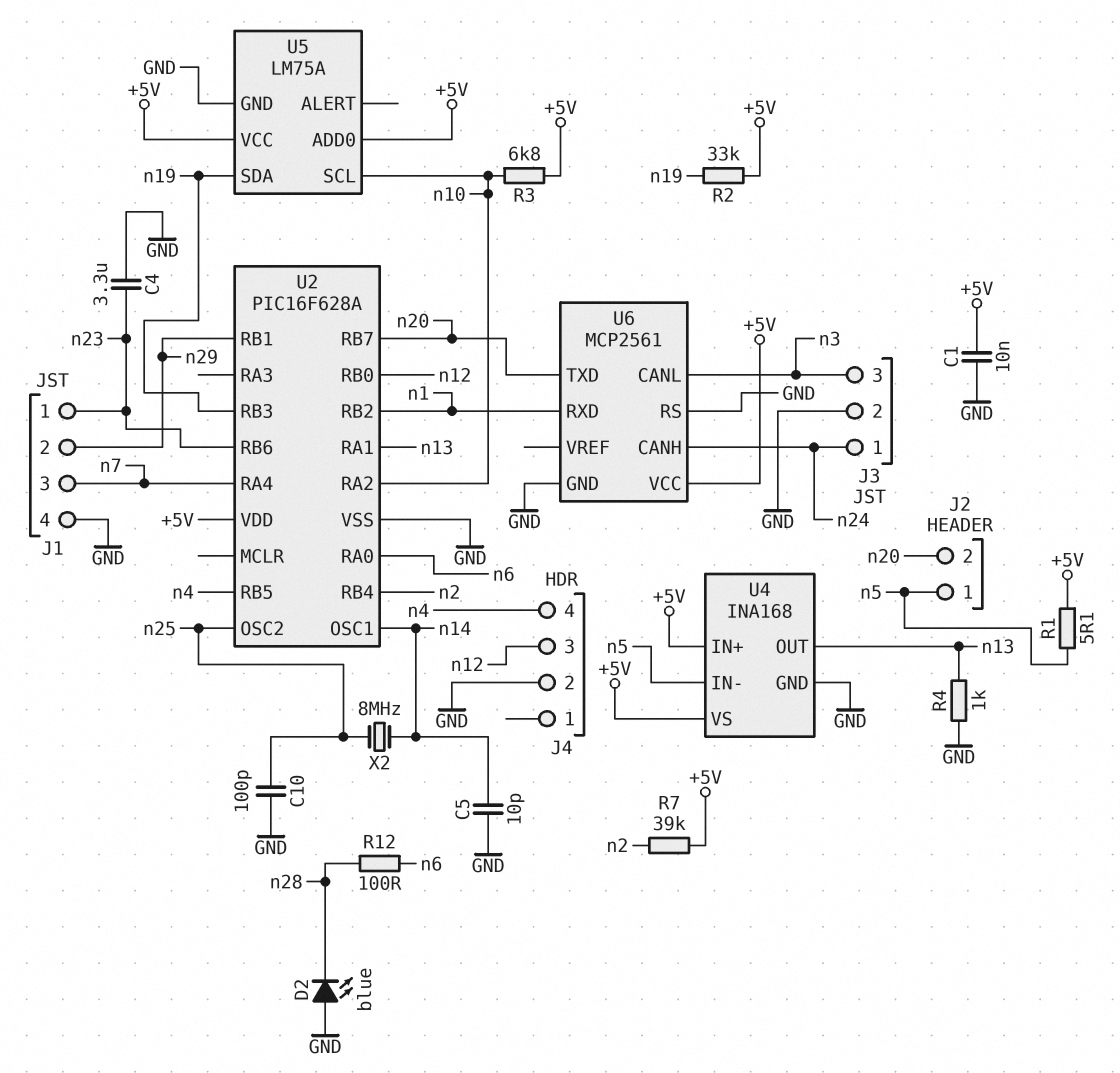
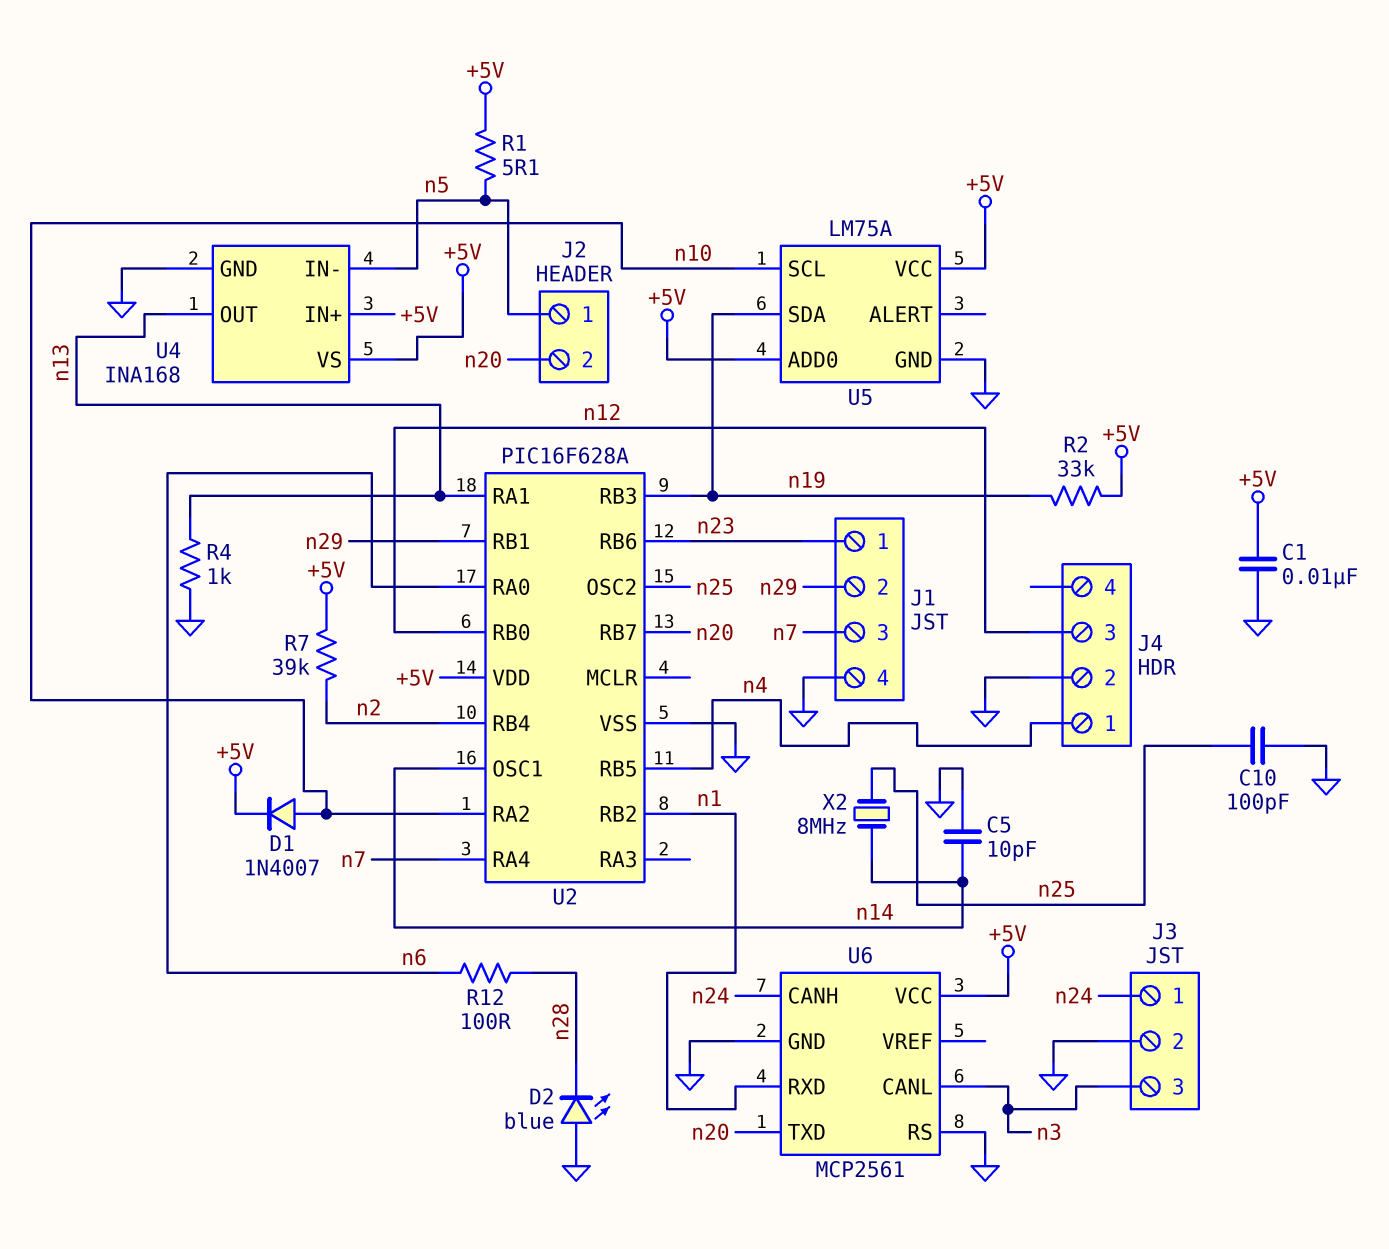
C4: 3.3uF (GND, n23) -> none
D1: none -> diode 1N4007 (A n10, K +5V)
J4 pin 1: none -> n4
J4 pin 4: n4 -> none
R3: 6.8k (+5V, n10) -> none

